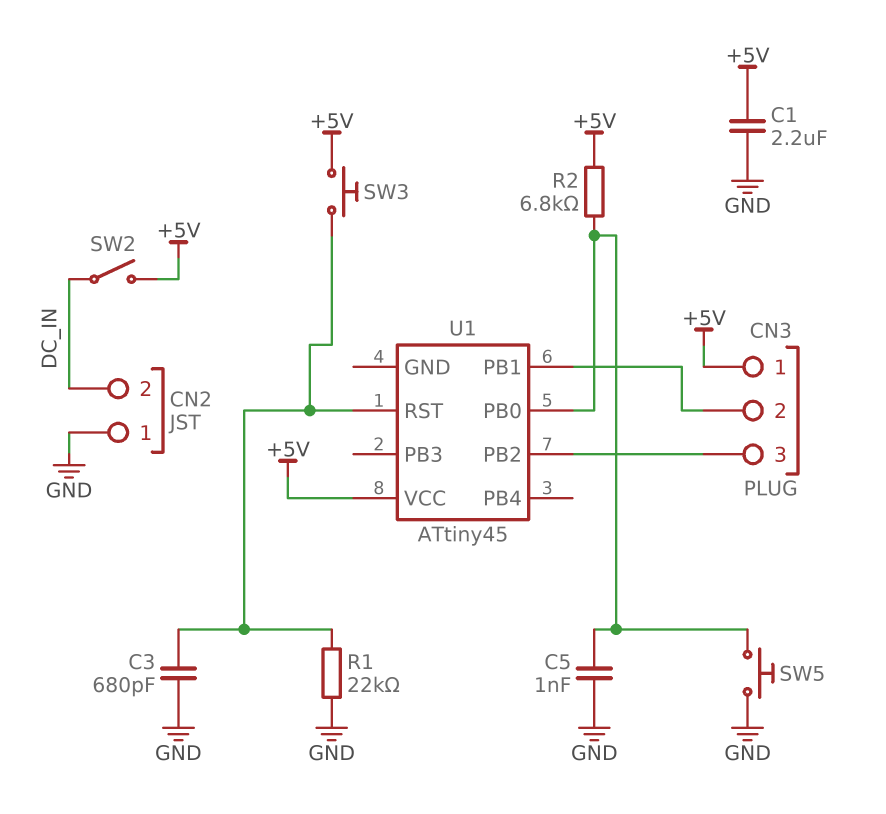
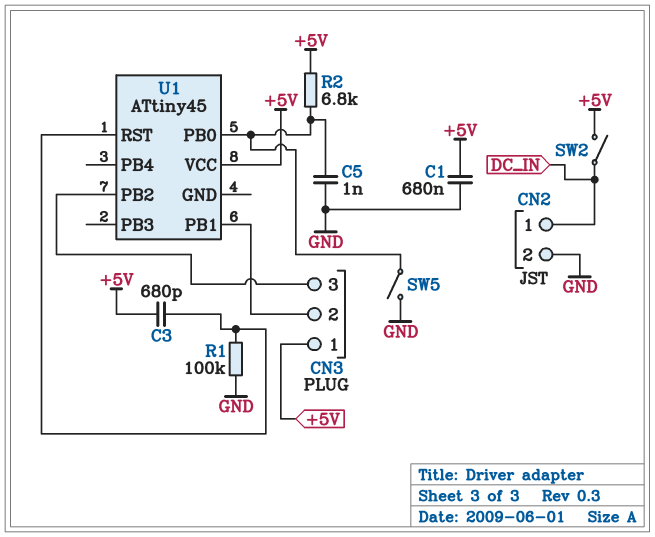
C1: 2.2uF (+5V, GND) -> 680nF (+5V, GND)
C3: 680pF (GND, U1/RST) -> 680pF (+5V, U1/RST)
CN2 pin 1: GND -> DC_IN
CN2 pin 2: DC_IN -> GND
R1: 22k (GND, U1/RST) -> 100k (GND, U1/RST)
SW3: button (+5V, U1/RST) -> none
SW5: button (GND, U1/PB0) -> switch (GND, U1/PB0)

